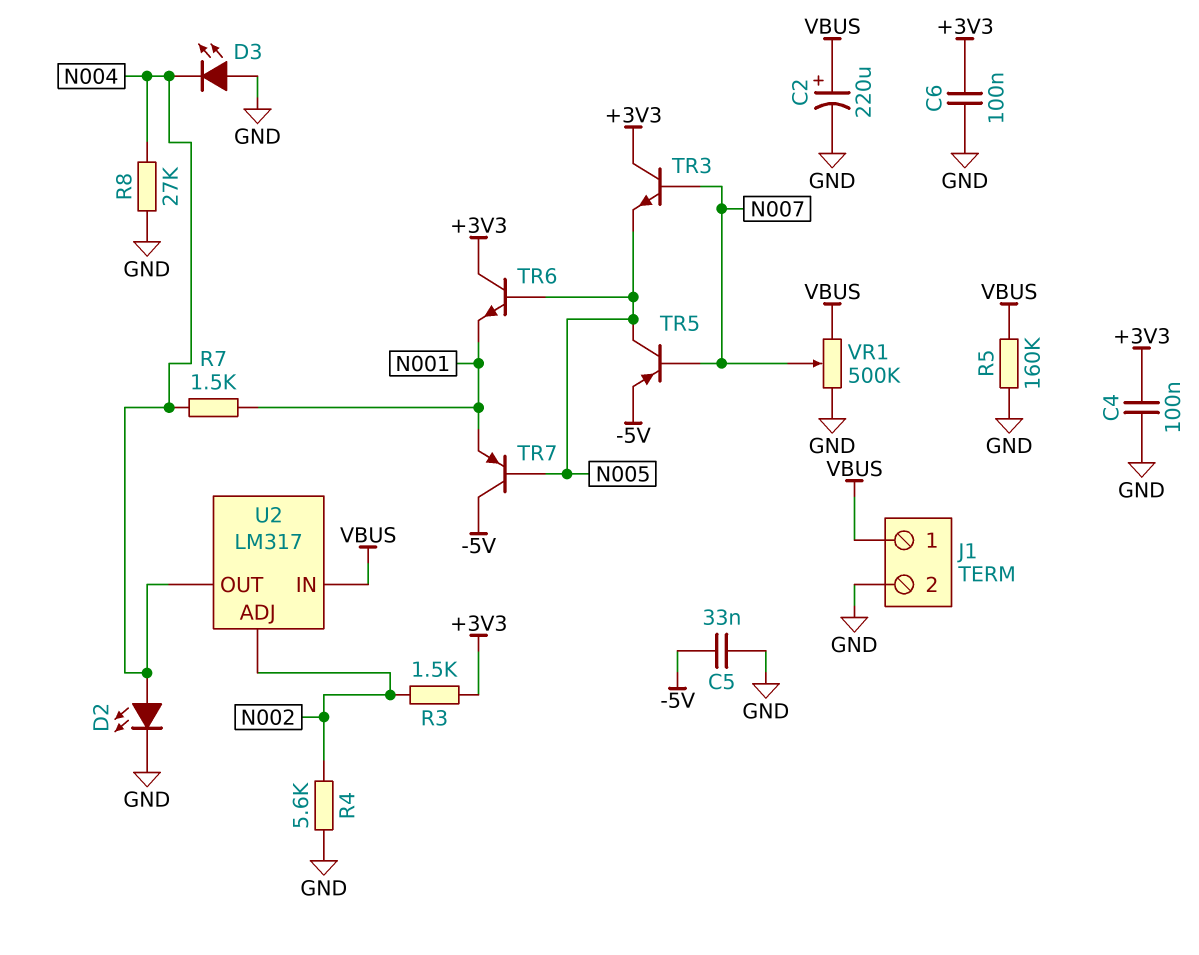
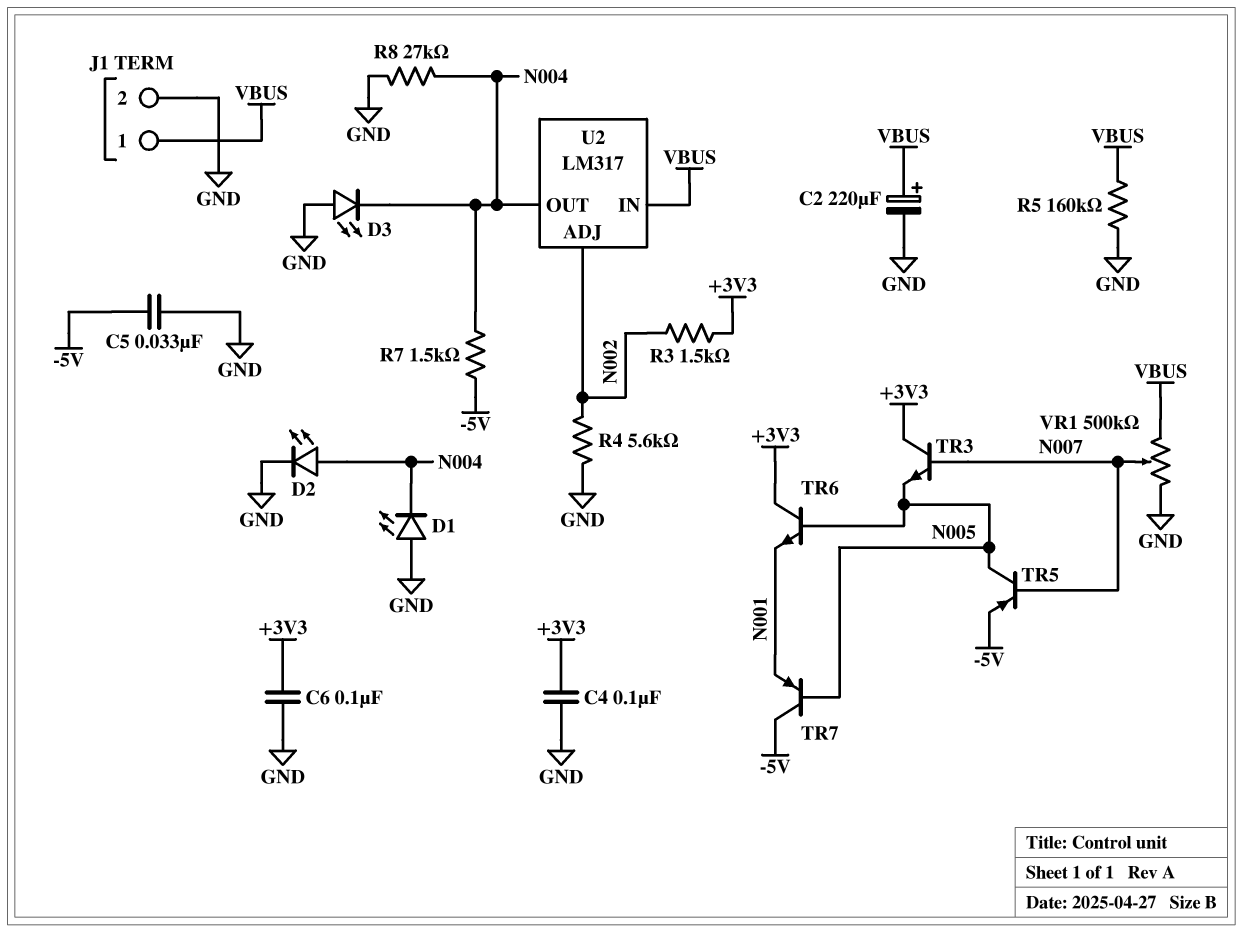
D1: none -> LED (A GND, K N004)
R7: 1.5k (N001, N004) -> 1.5k (-5V, N004)

